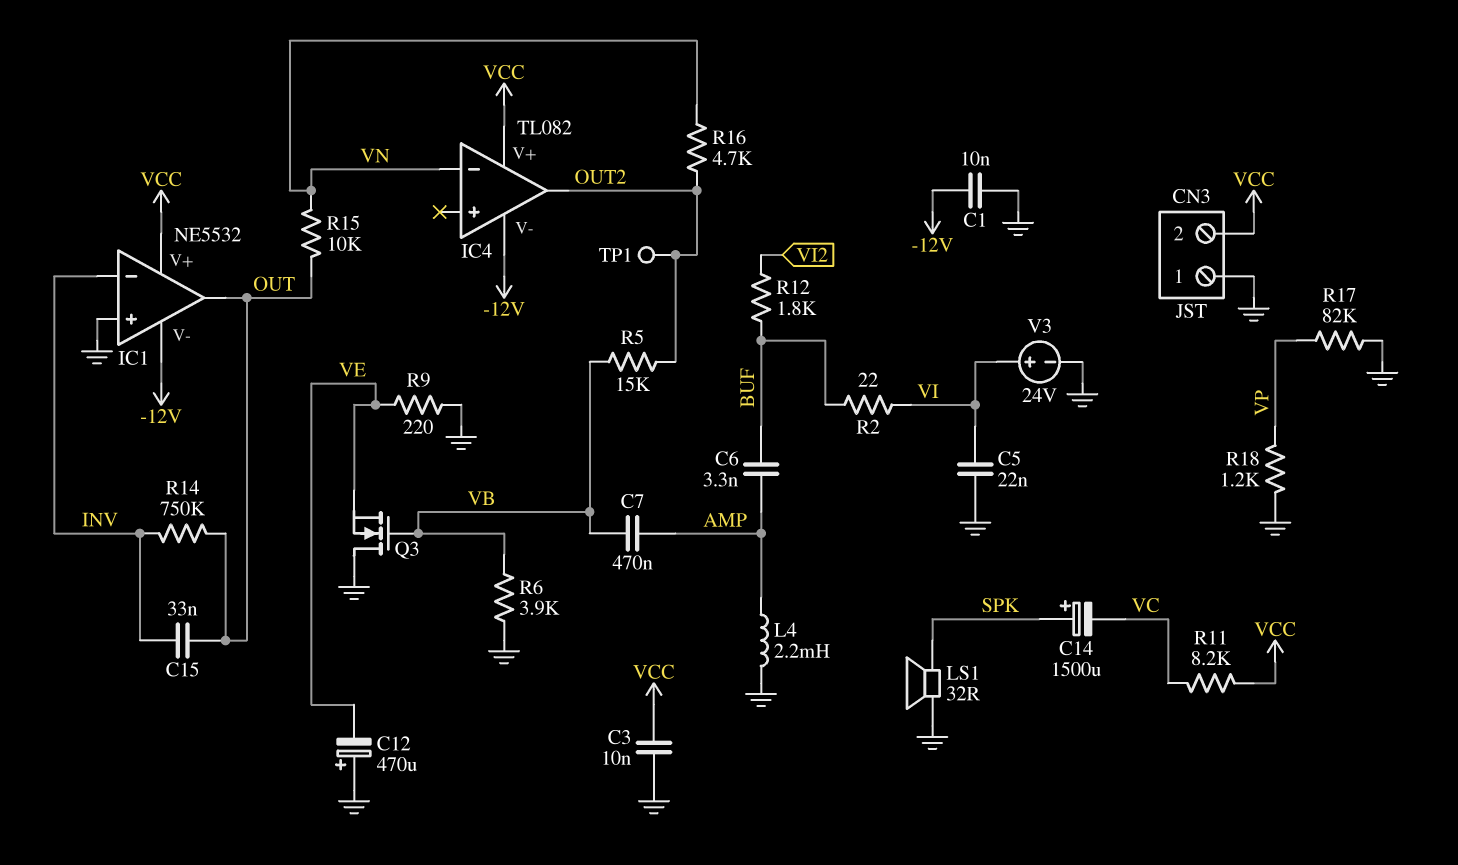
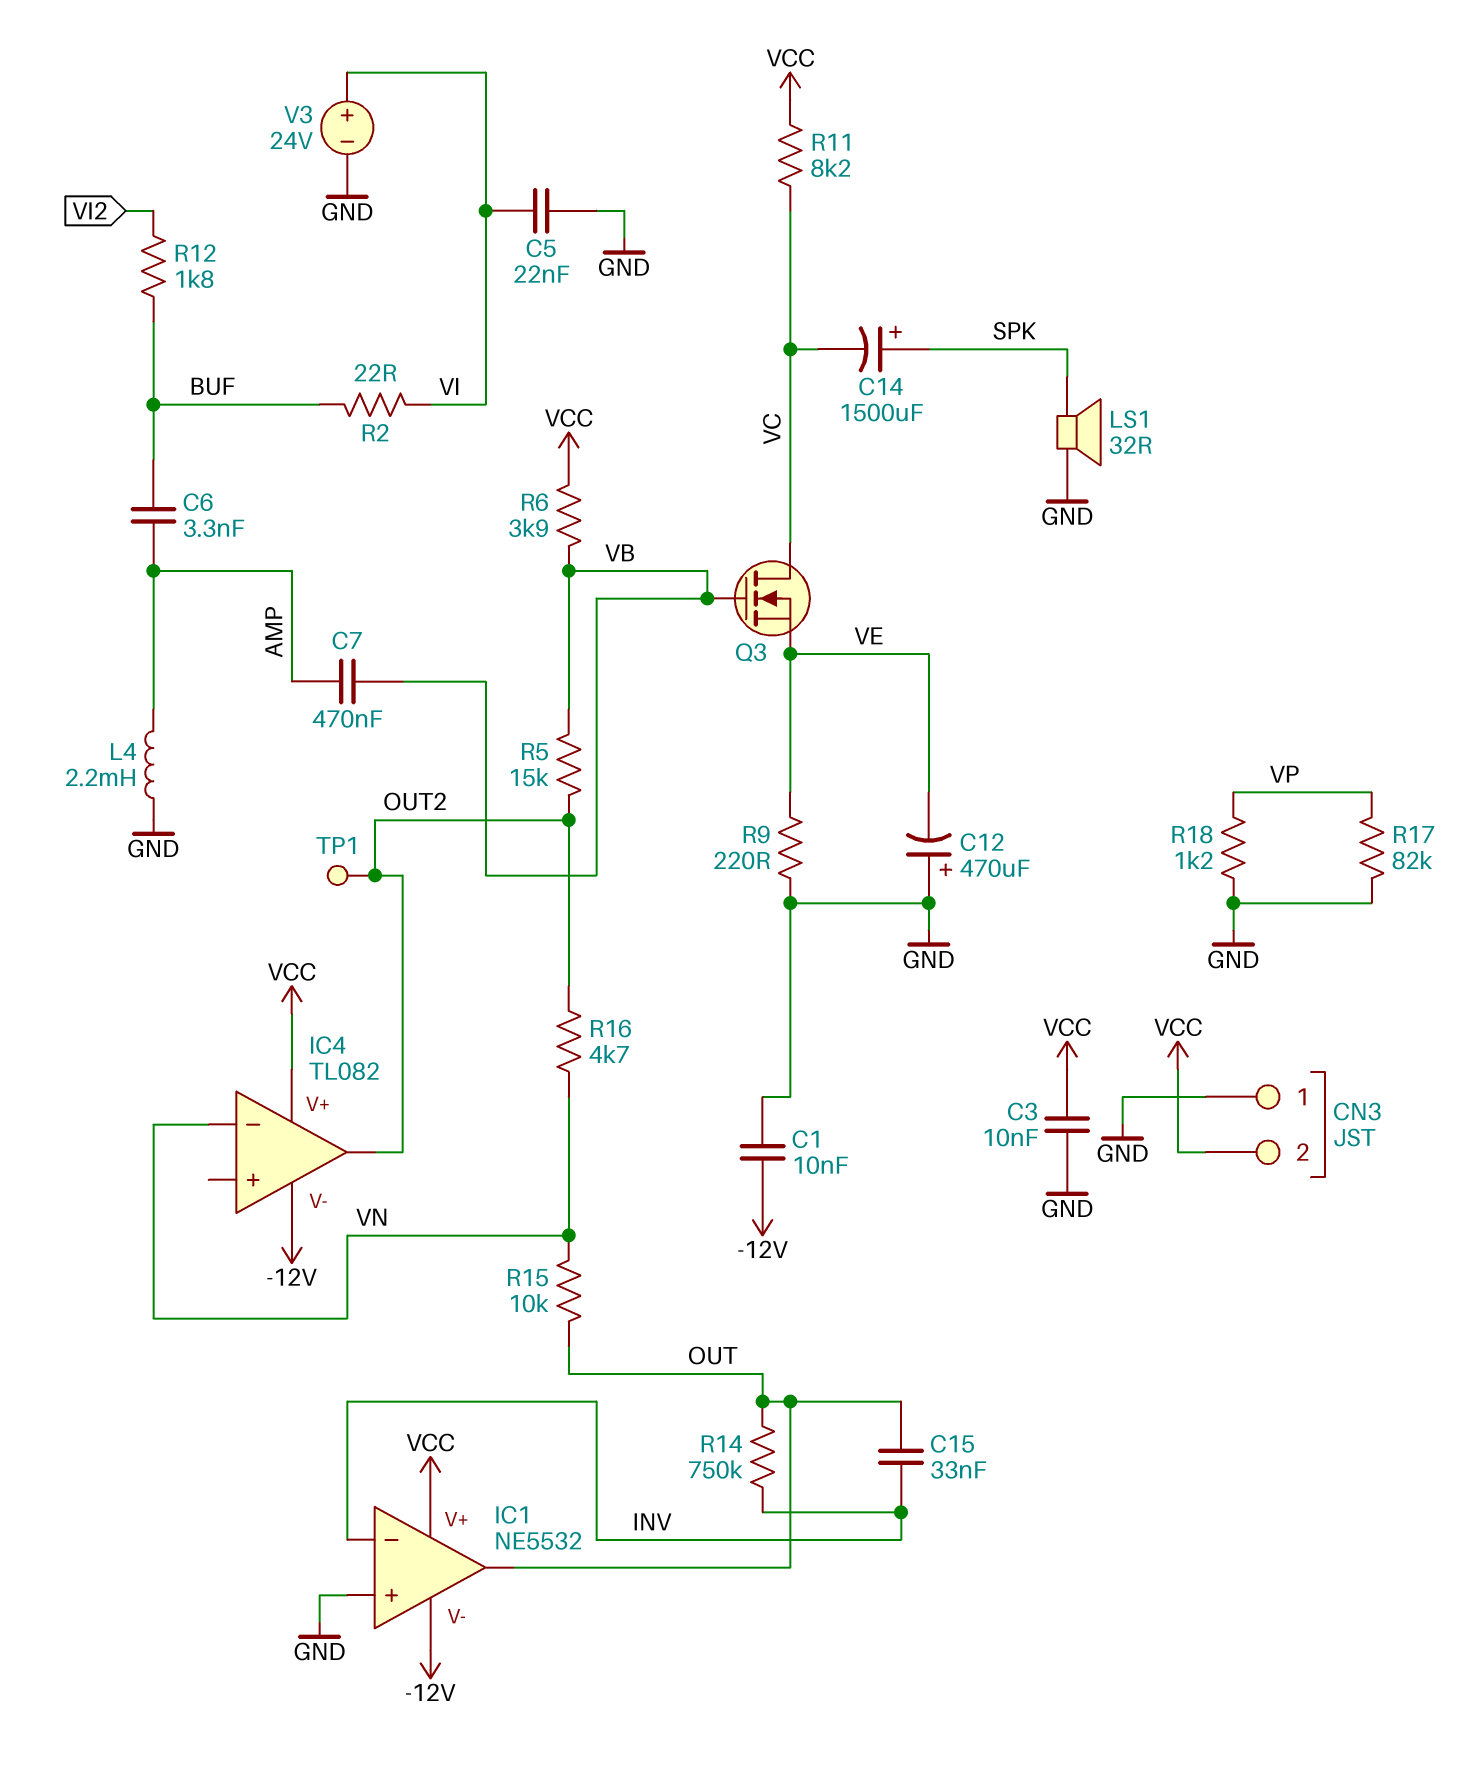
Q3: NMOS (G VB, D GND, S VE) -> NMOS (G VB, D VC, S VE)
R6: 3.9k (GND, VB) -> 3.9k (VB, VCC)

